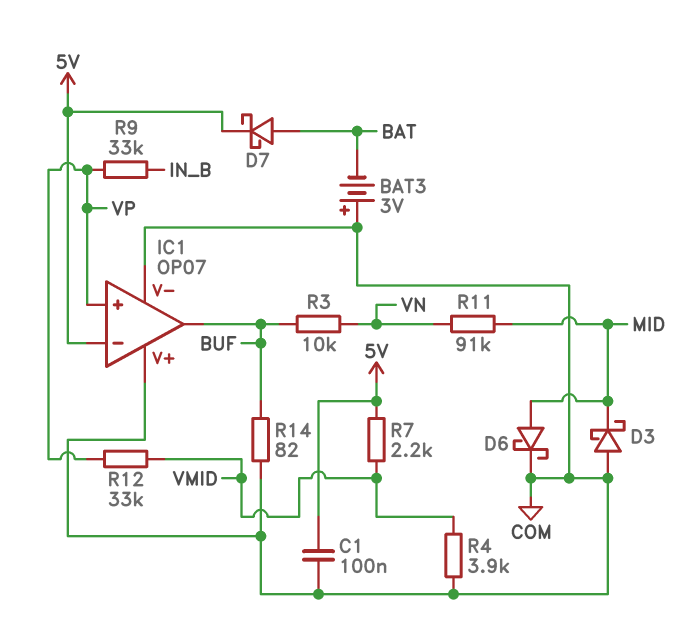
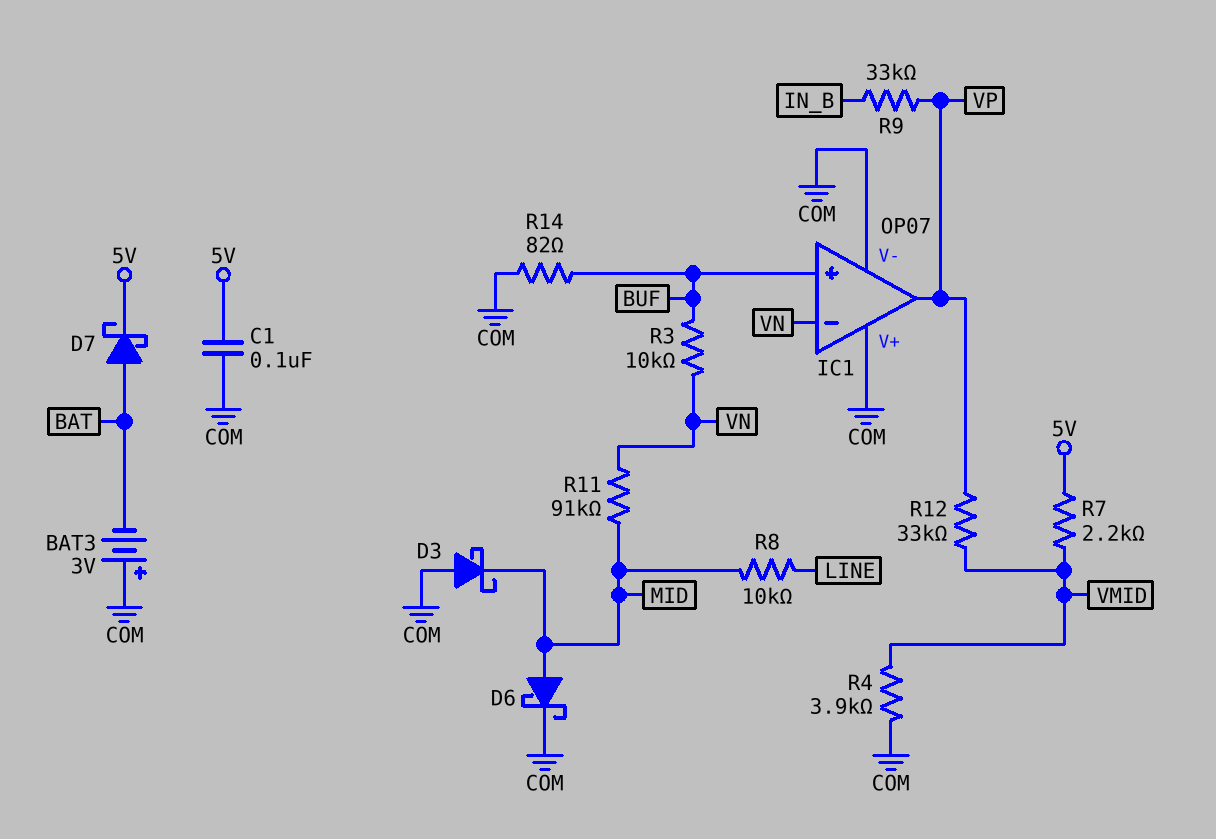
IC1 pin in+: VP -> BUF
IC1 pin in-: 5V -> VN
IC1 pin out: BUF -> VP
R8: none -> 10k (LINE, MID)

